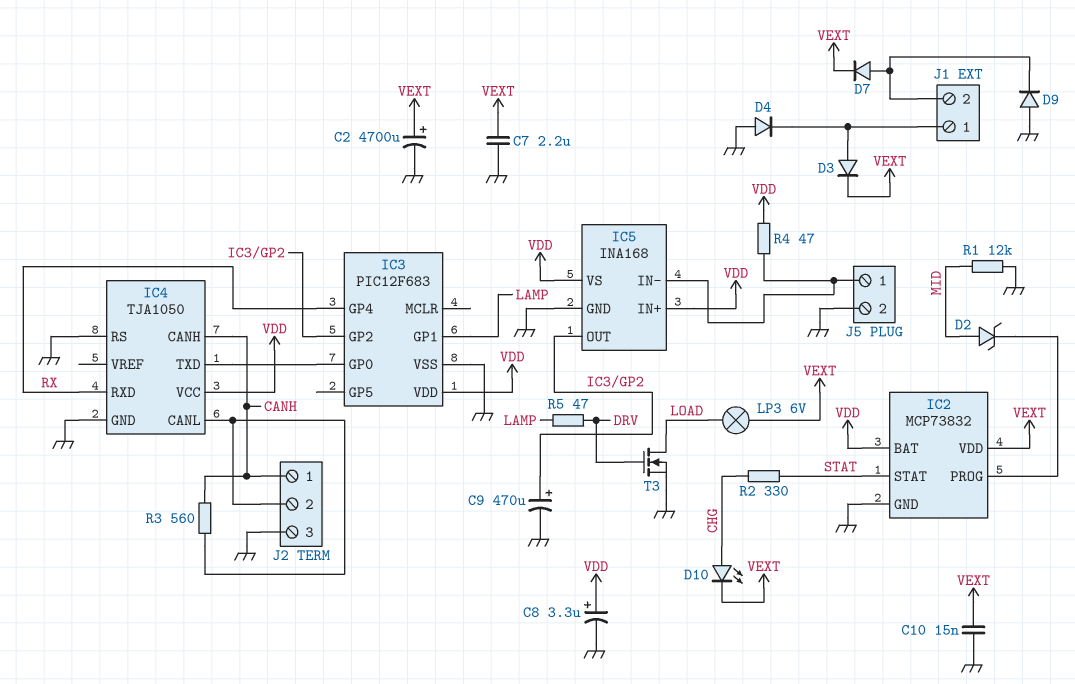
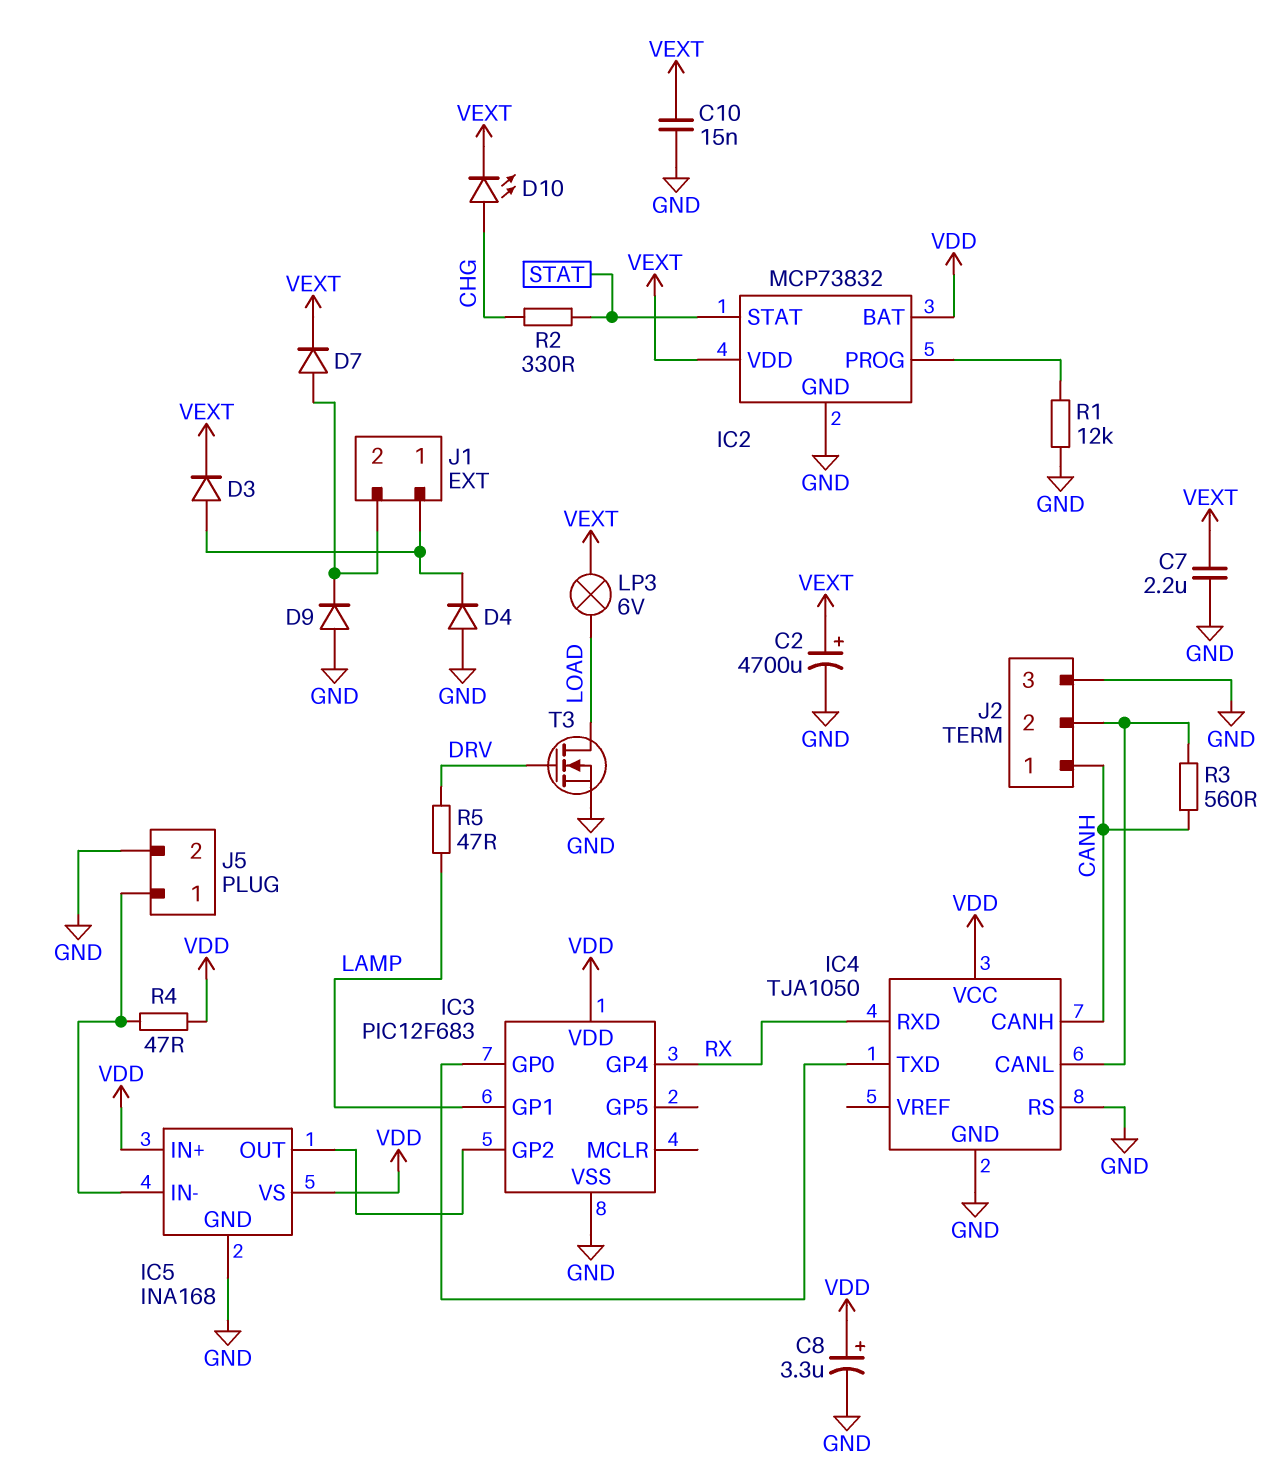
C9: 470uF (plus IC3/GP2, minus GND) -> none
D2: zener (A MID, K IC2/PROG) -> none
R1: 12k (GND, MID) -> 12k (GND, IC2/PROG)

